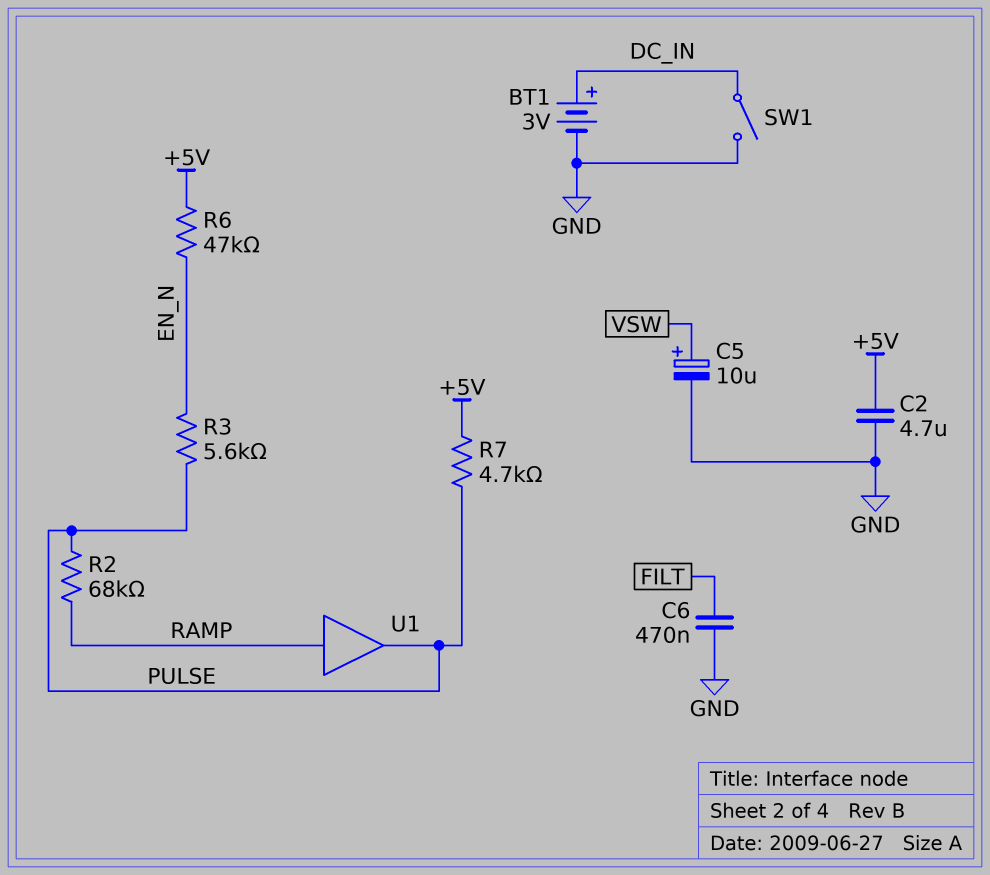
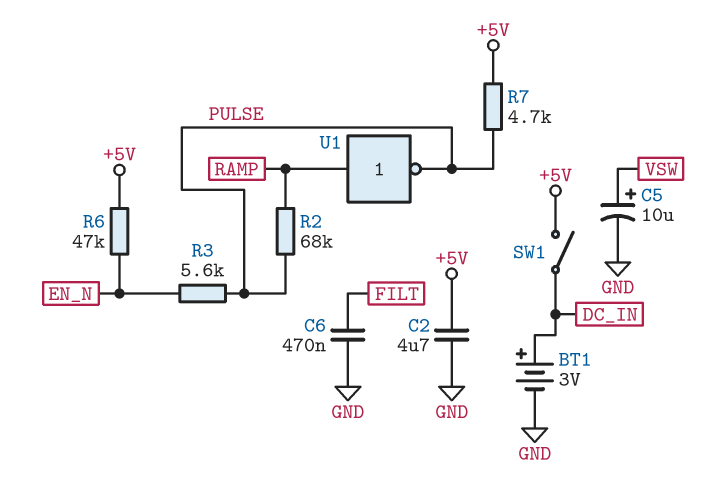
SW1: switch (DC_IN, GND) -> switch (+5V, DC_IN)
U1: buffer (in RAMP, out PULSE) -> NOT (in RAMP, out PULSE)

